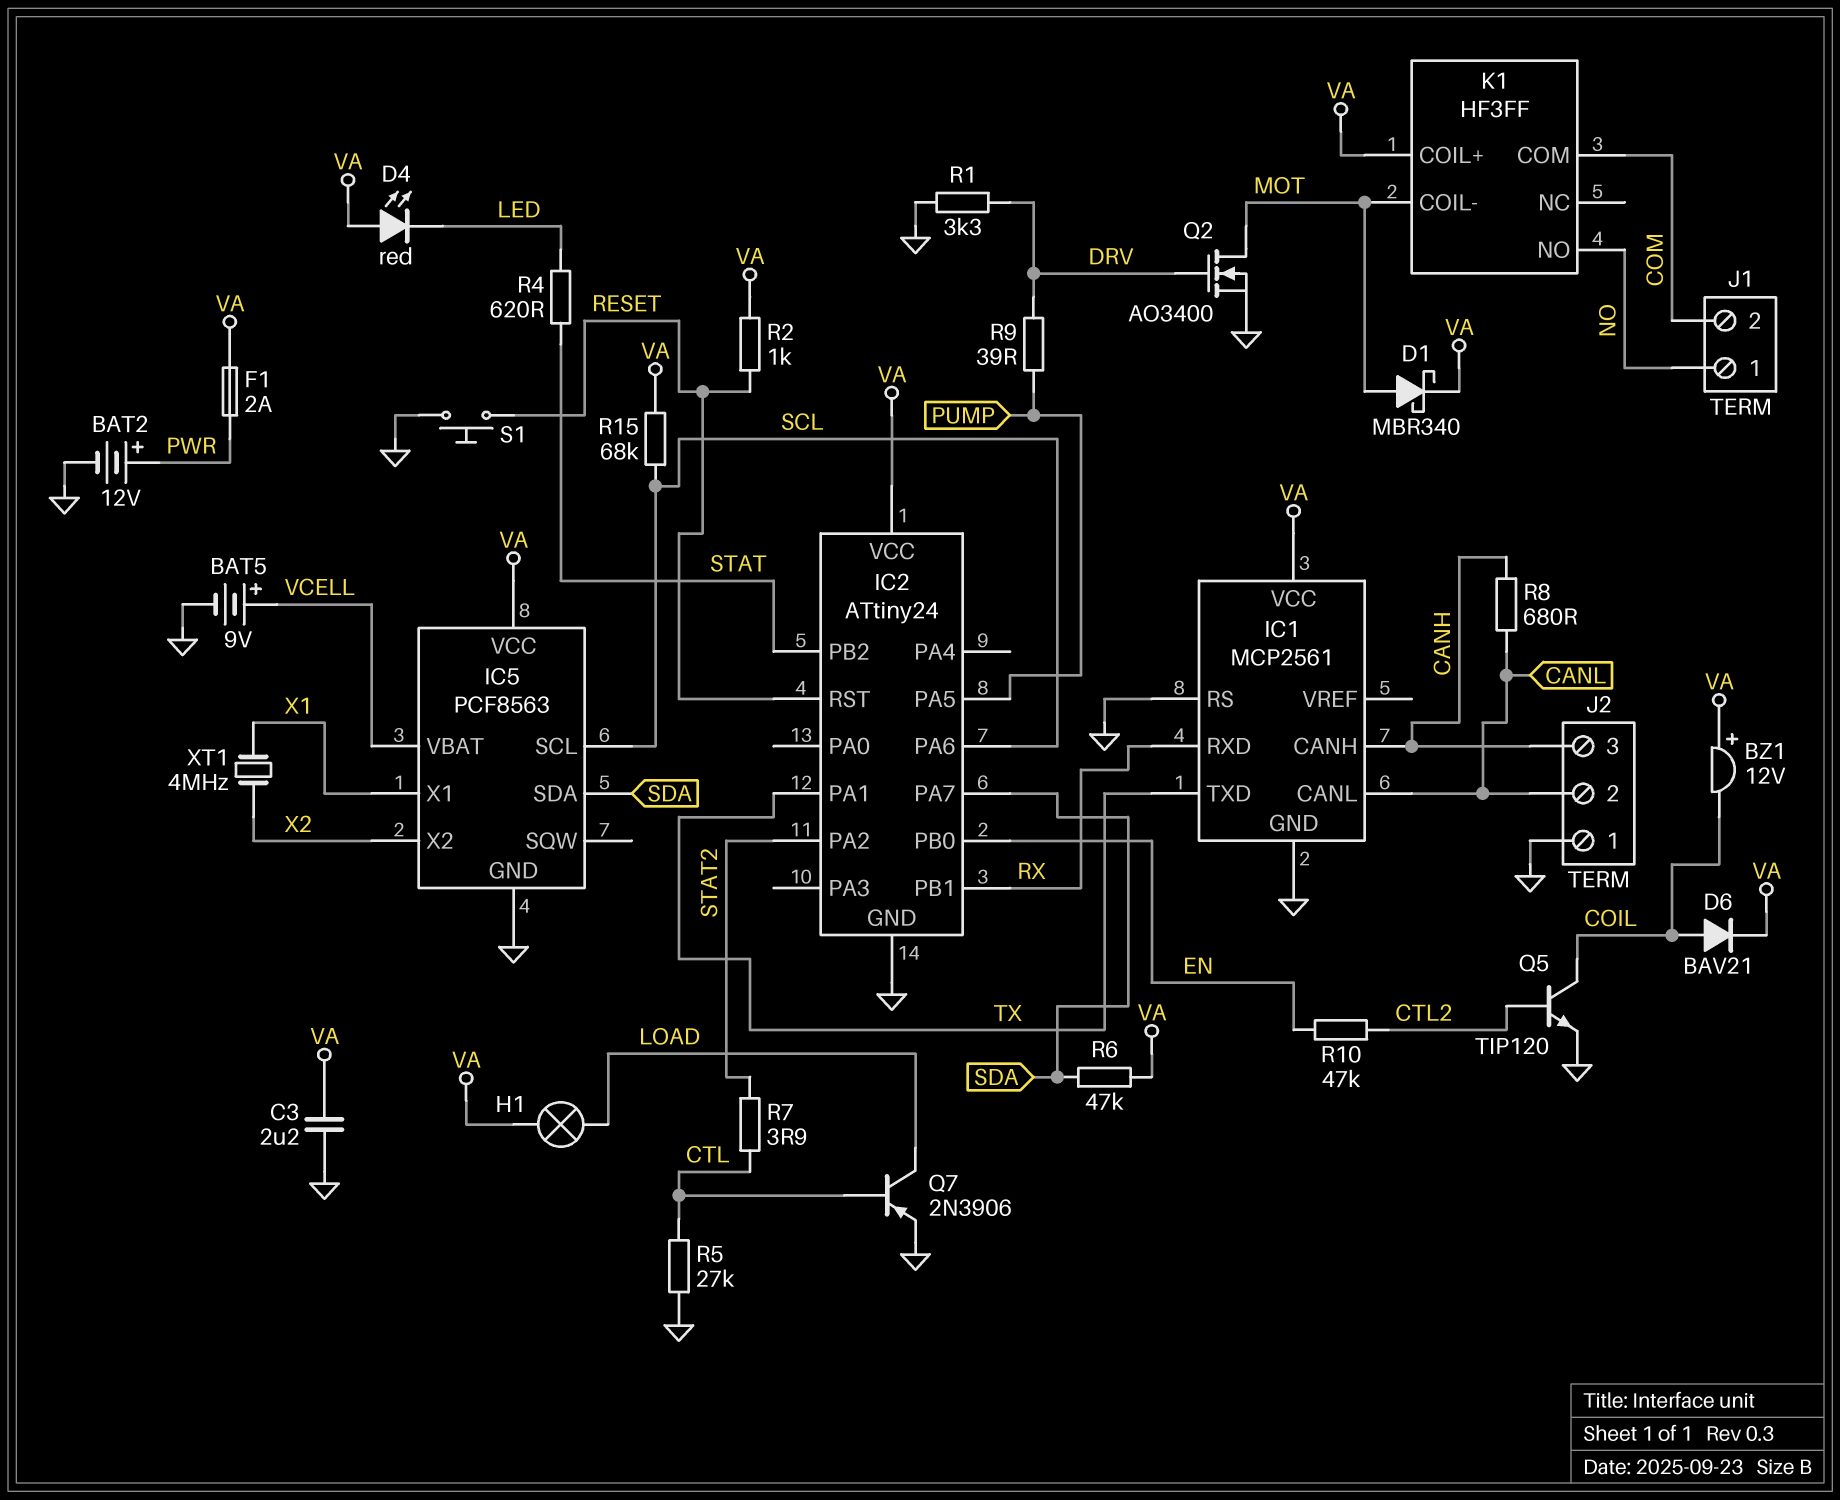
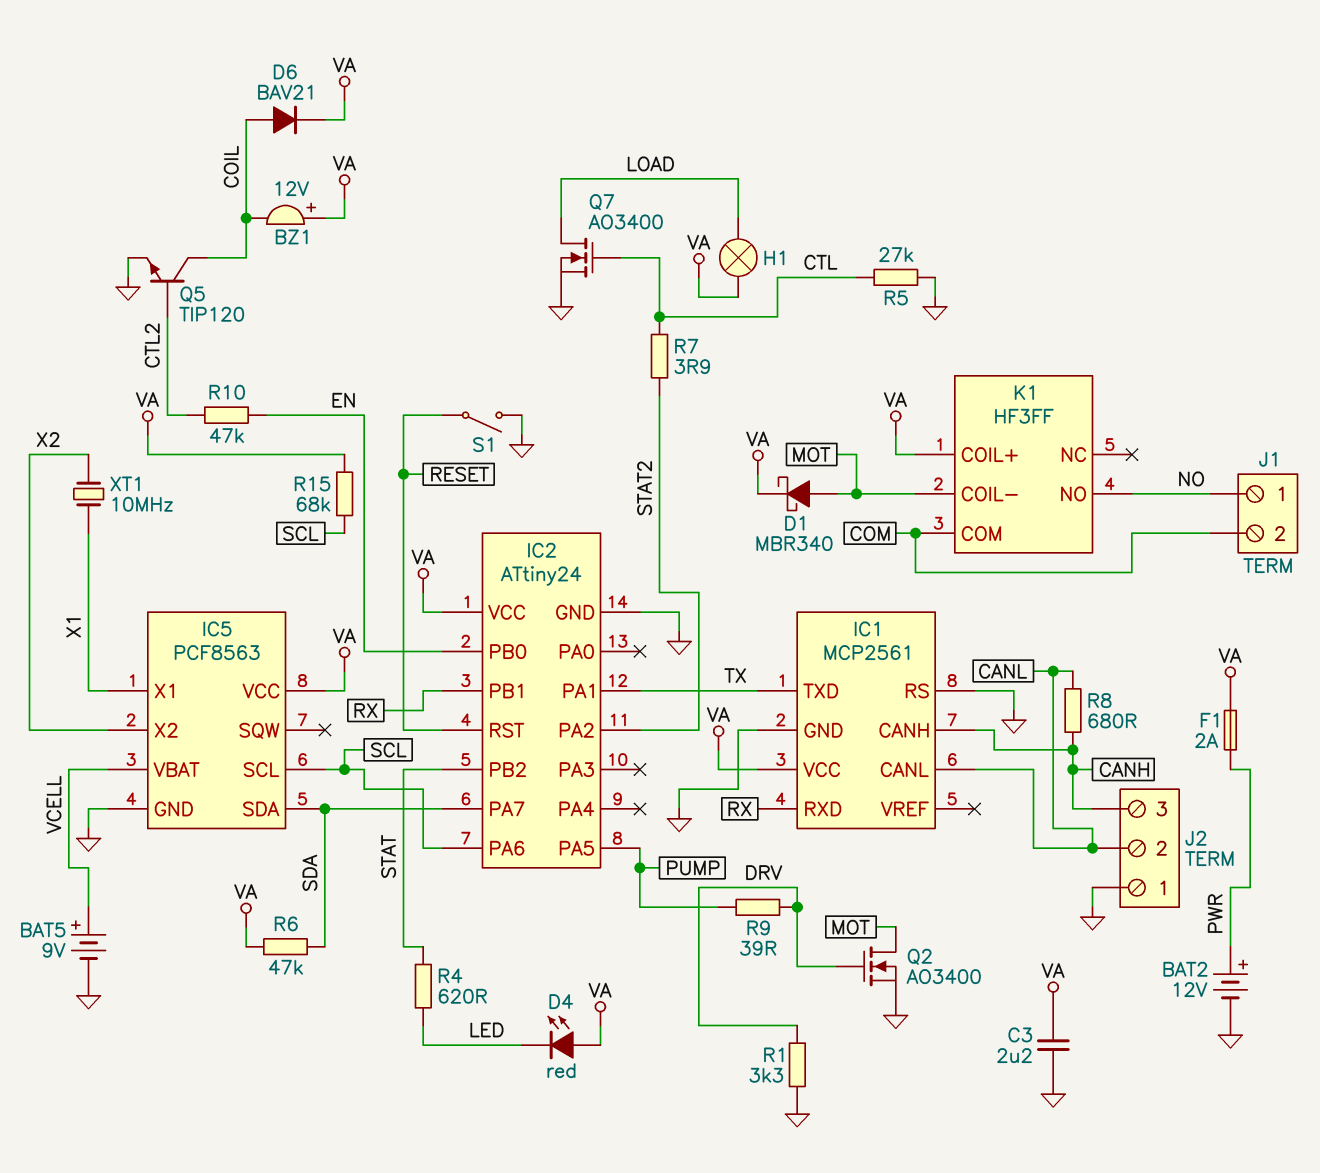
Q7: PNP 2N3906 (B CTL, C LOAD, E GND) -> NMOS AO3400 (G CTL, D LOAD, S GND)
R2: 1k (RESET, VA) -> none
S1: button (GND, RESET) -> switch (GND, RESET)
XT1: 4MHz (X1, X2) -> 10MHz (X1, X2)

